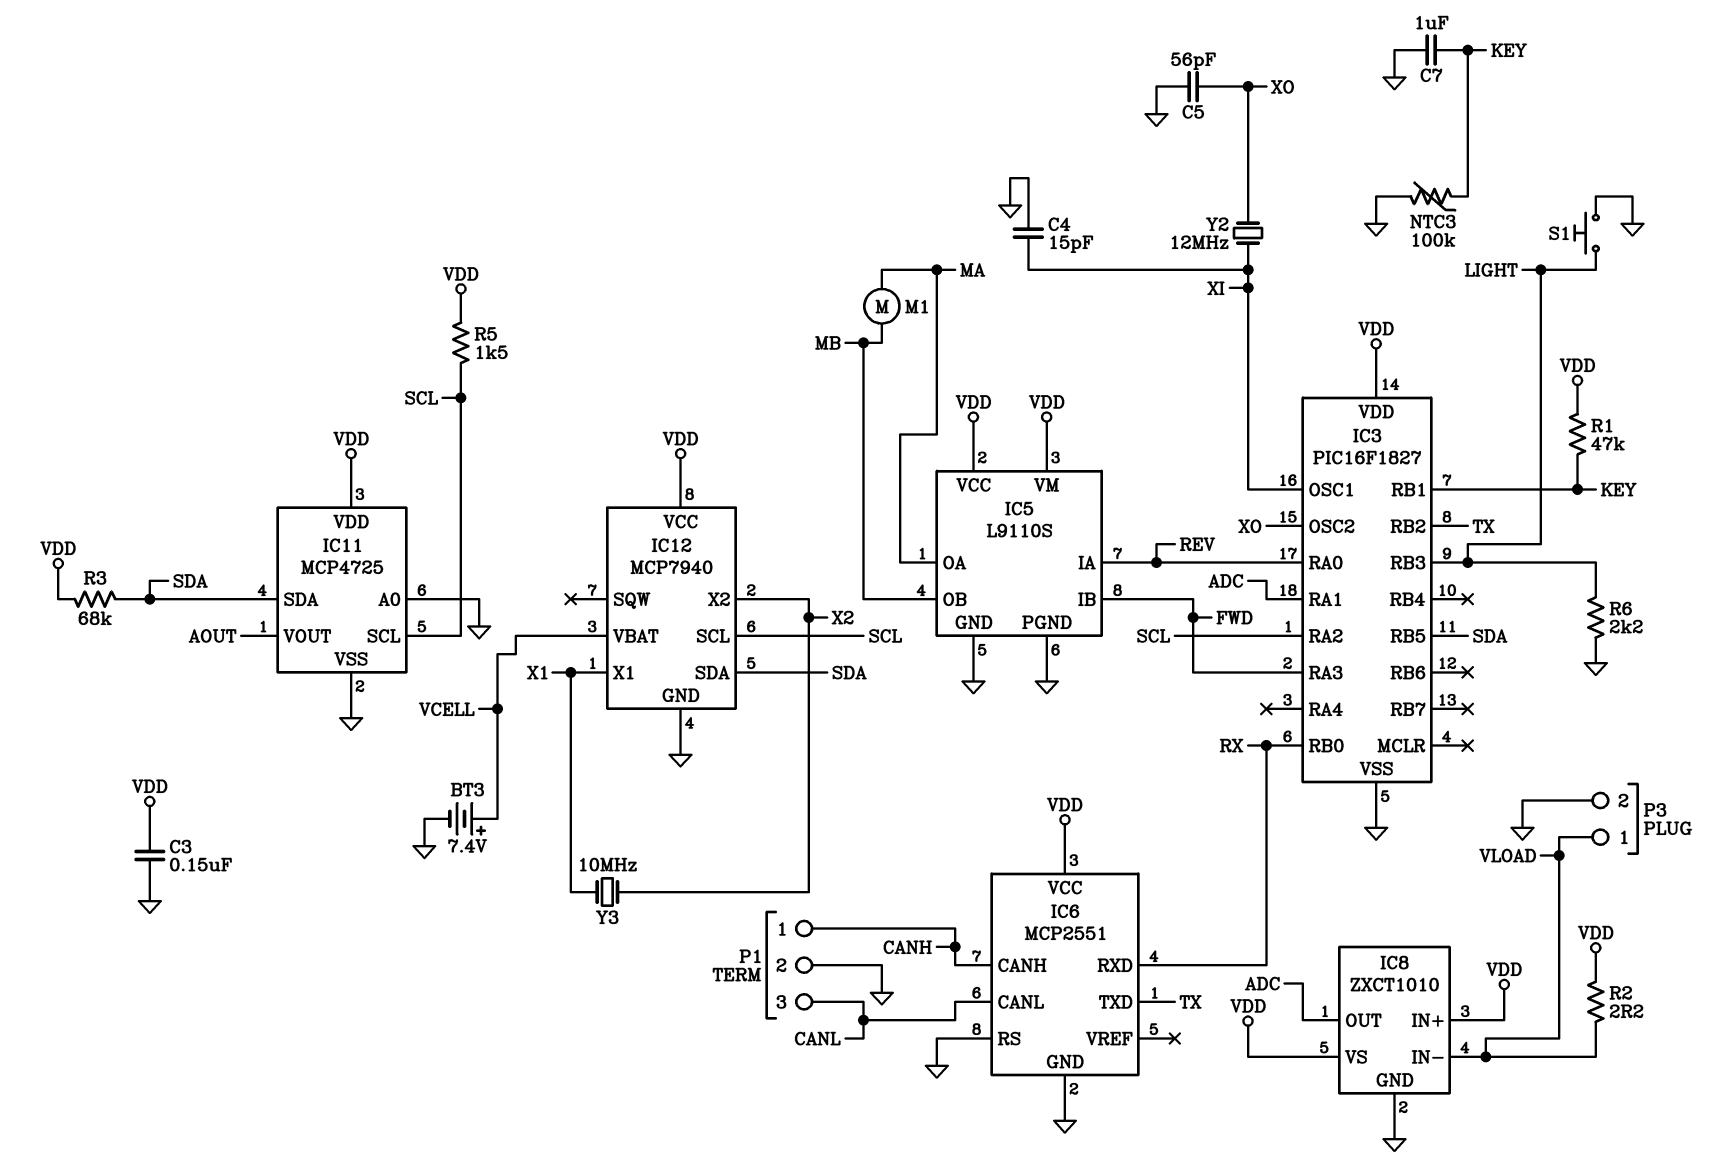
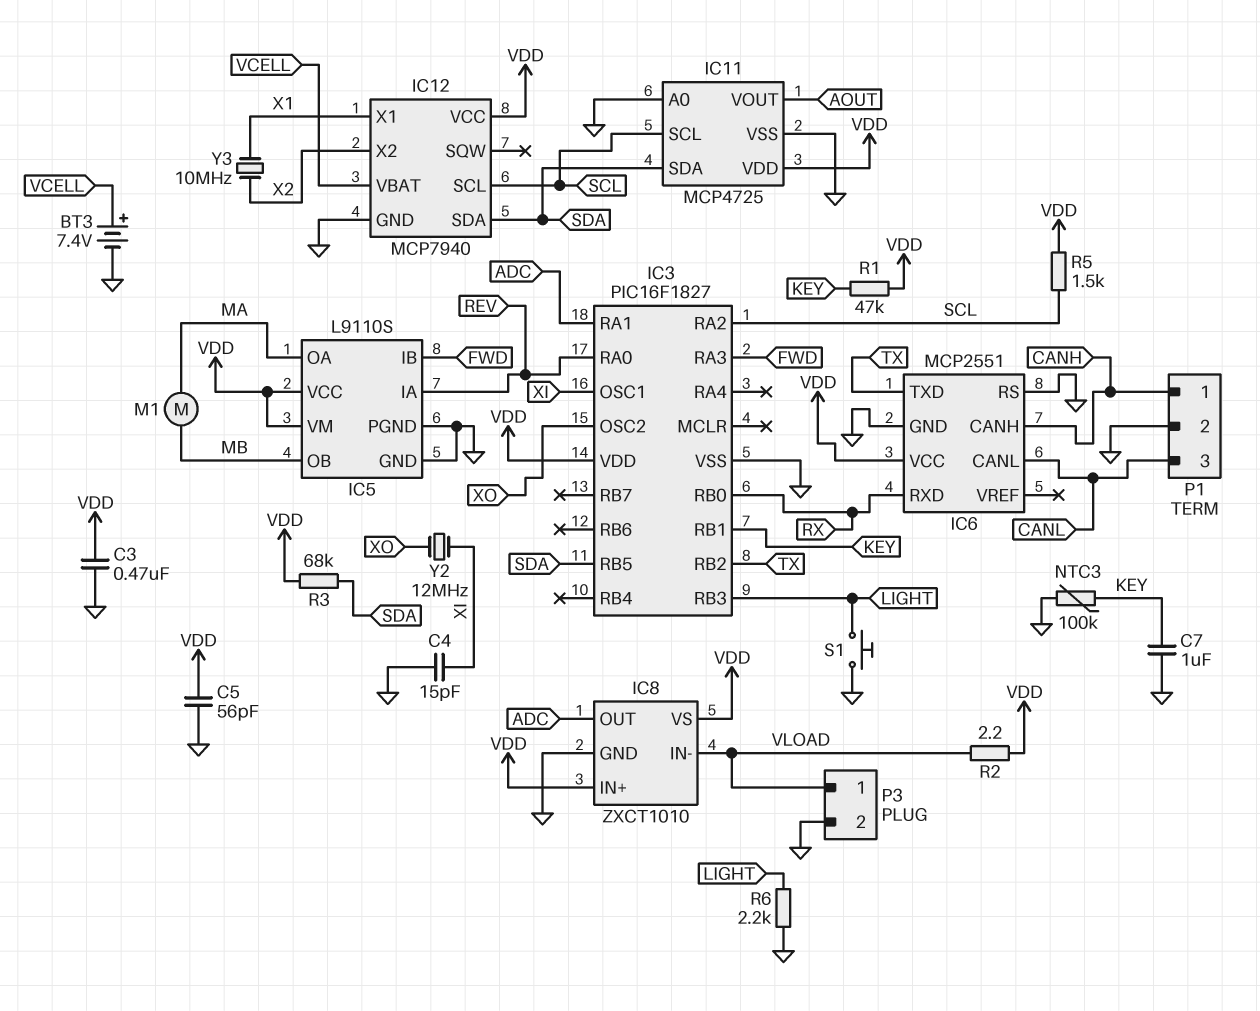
C3: 150nF (GND, VDD) -> 470nF (GND, VDD)
C5: 56pF (GND, XO) -> 56pF (GND, VDD)

